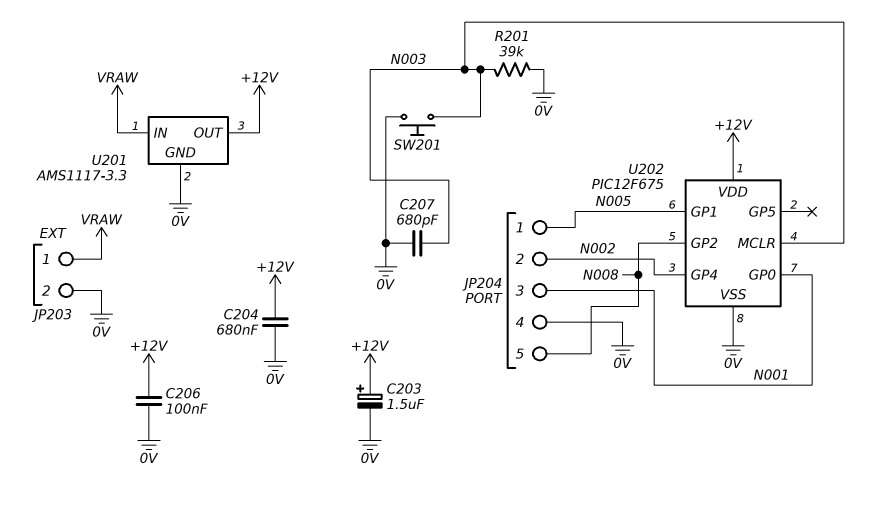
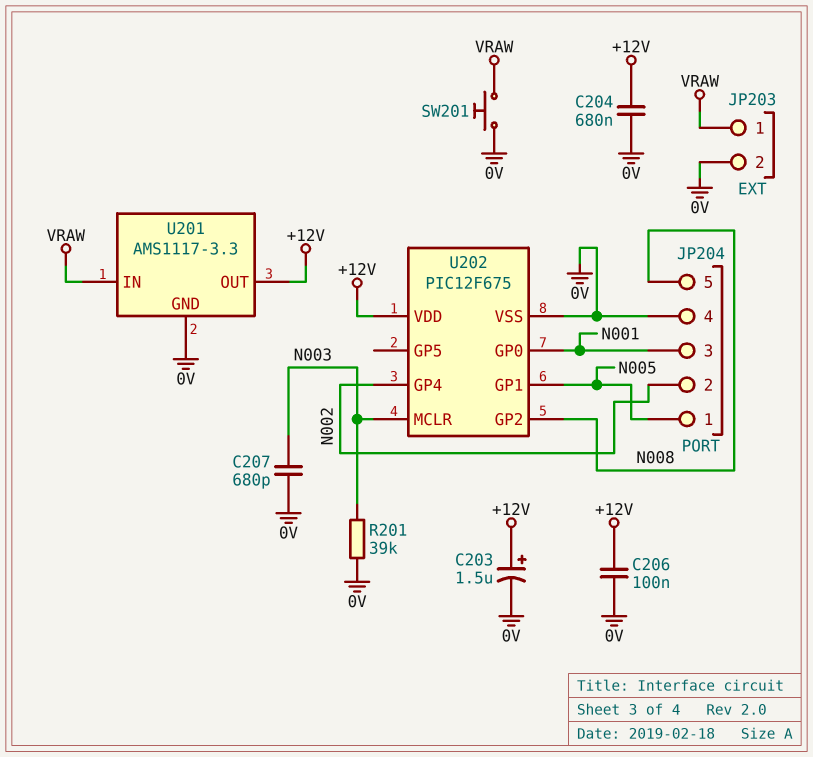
SW201: button (0V, N003) -> button (0V, VRAW)

